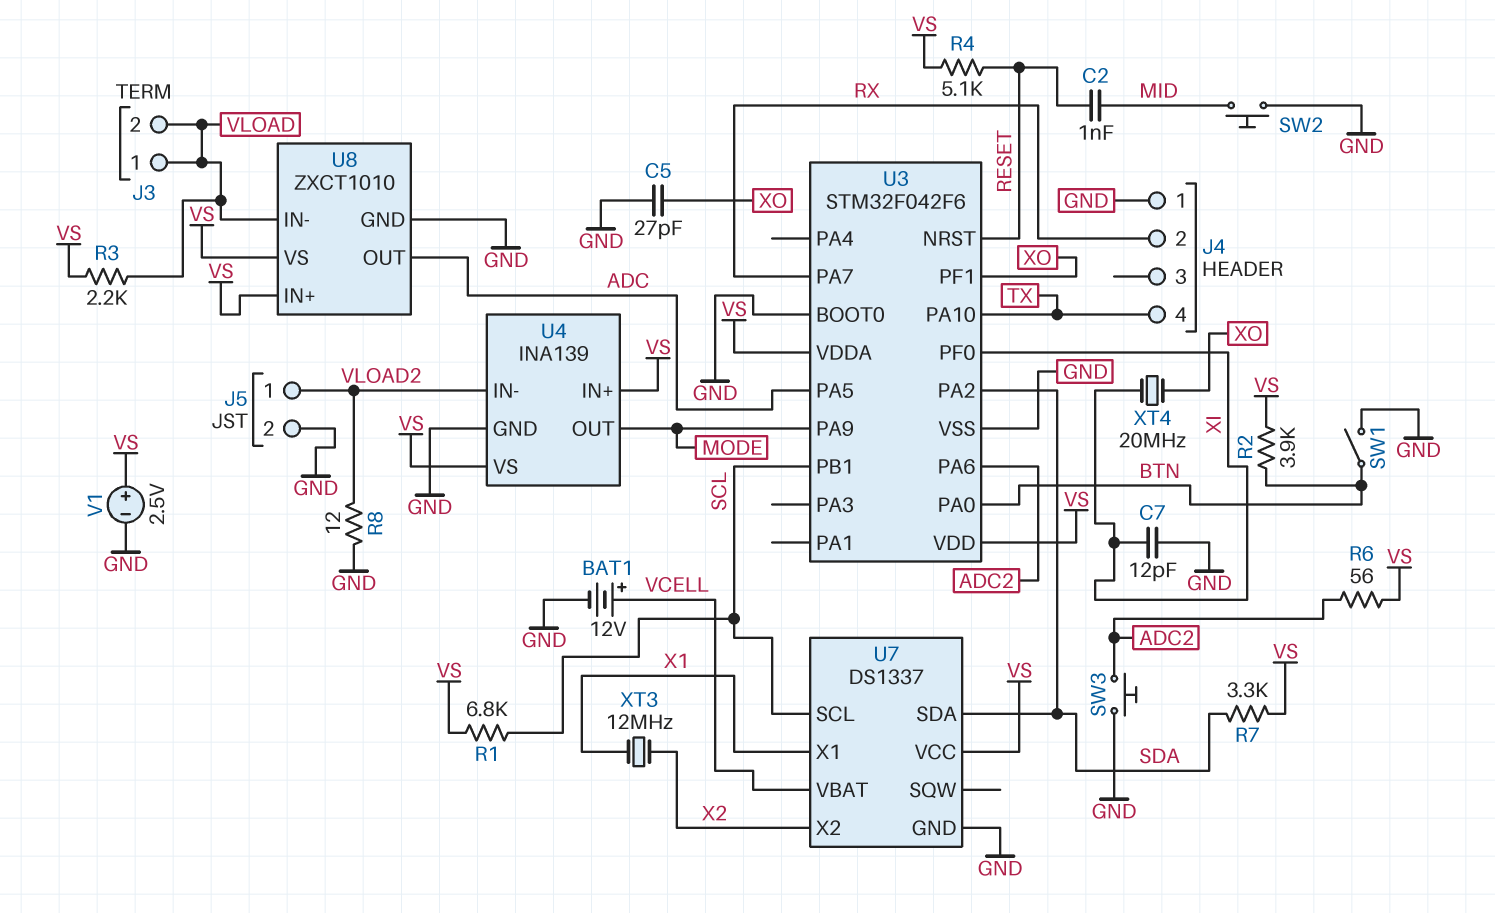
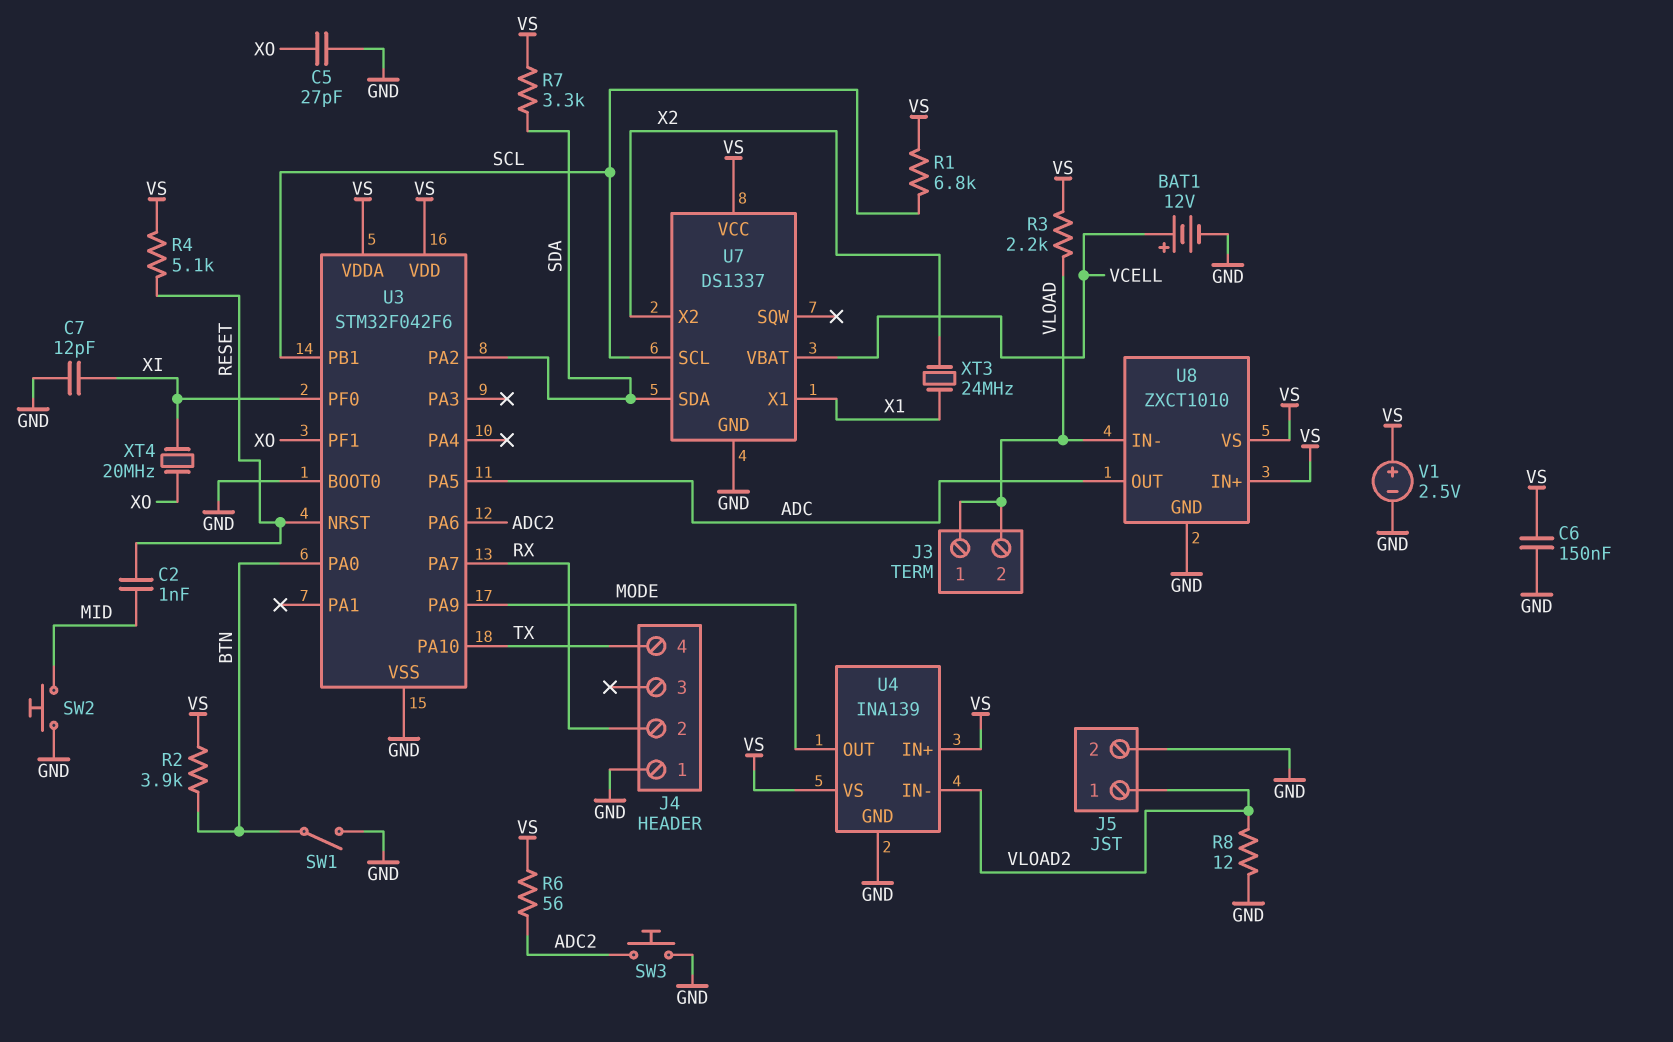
C6: none -> 150nF (GND, VS)
XT3: 12MHz (X1, X2) -> 24MHz (X1, X2)

